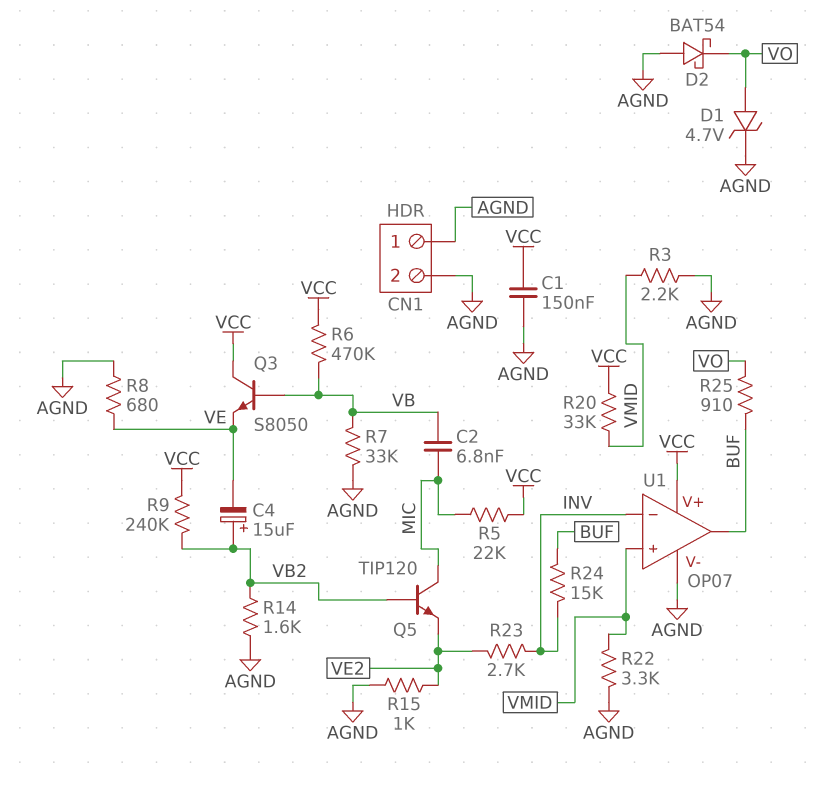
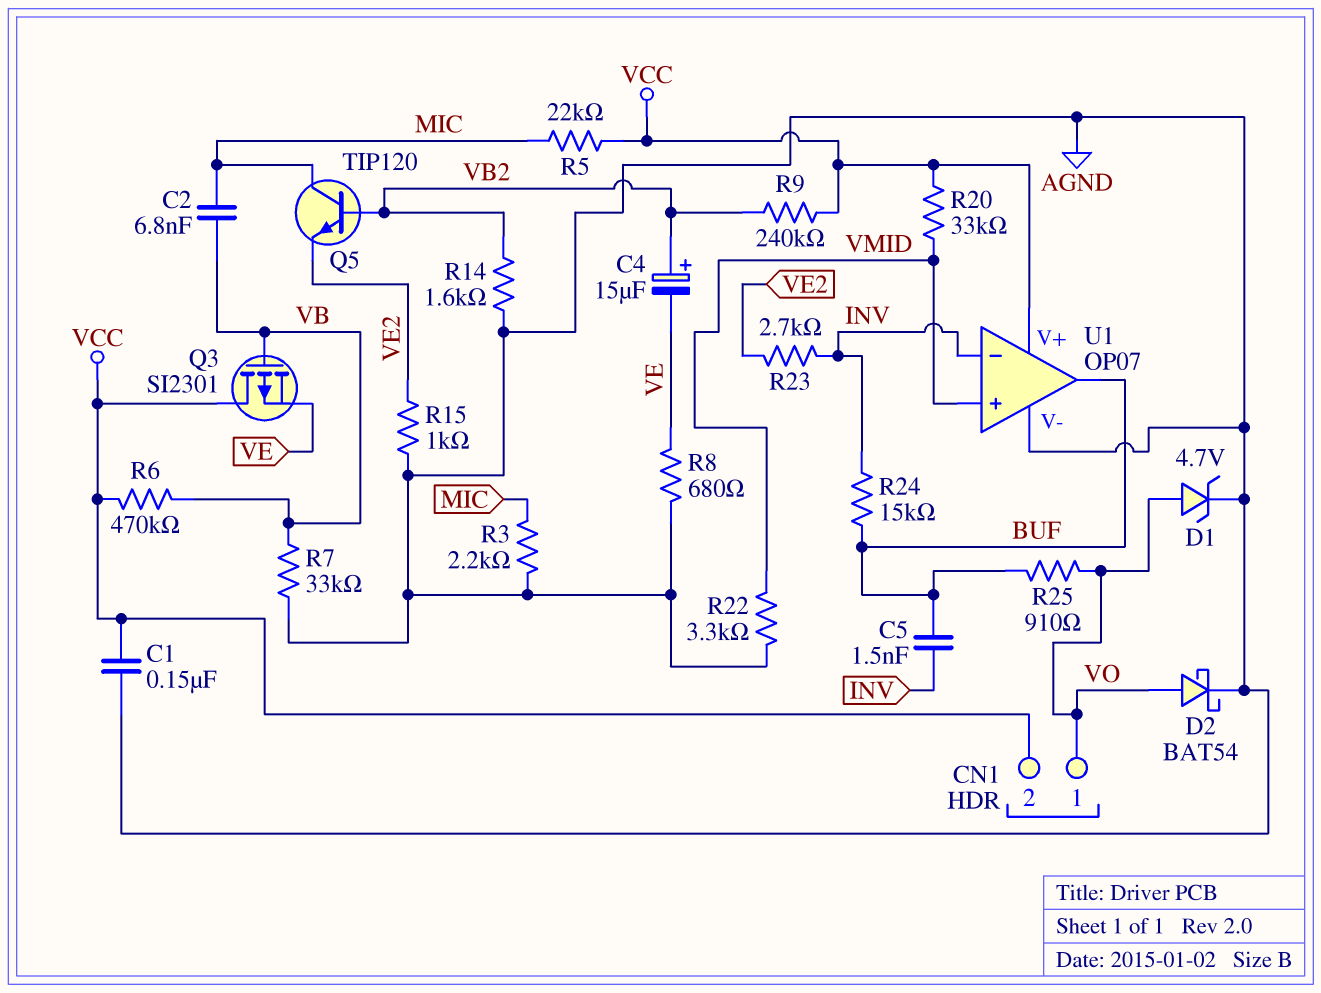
C5: none -> 1.5nF (BUF, INV)
CN1 pin 1: AGND -> VO
CN1 pin 2: AGND -> VCC
D2: schottky BAT54 (A AGND, K VO) -> schottky BAT54 (A VO, K AGND)
Q3: NPN S8050 (B VB, C VCC, E VE) -> PMOS SI2301 (G VB, D VCC, S VE)
R3: 2.2k (AGND, VMID) -> 2.2k (AGND, MIC)

